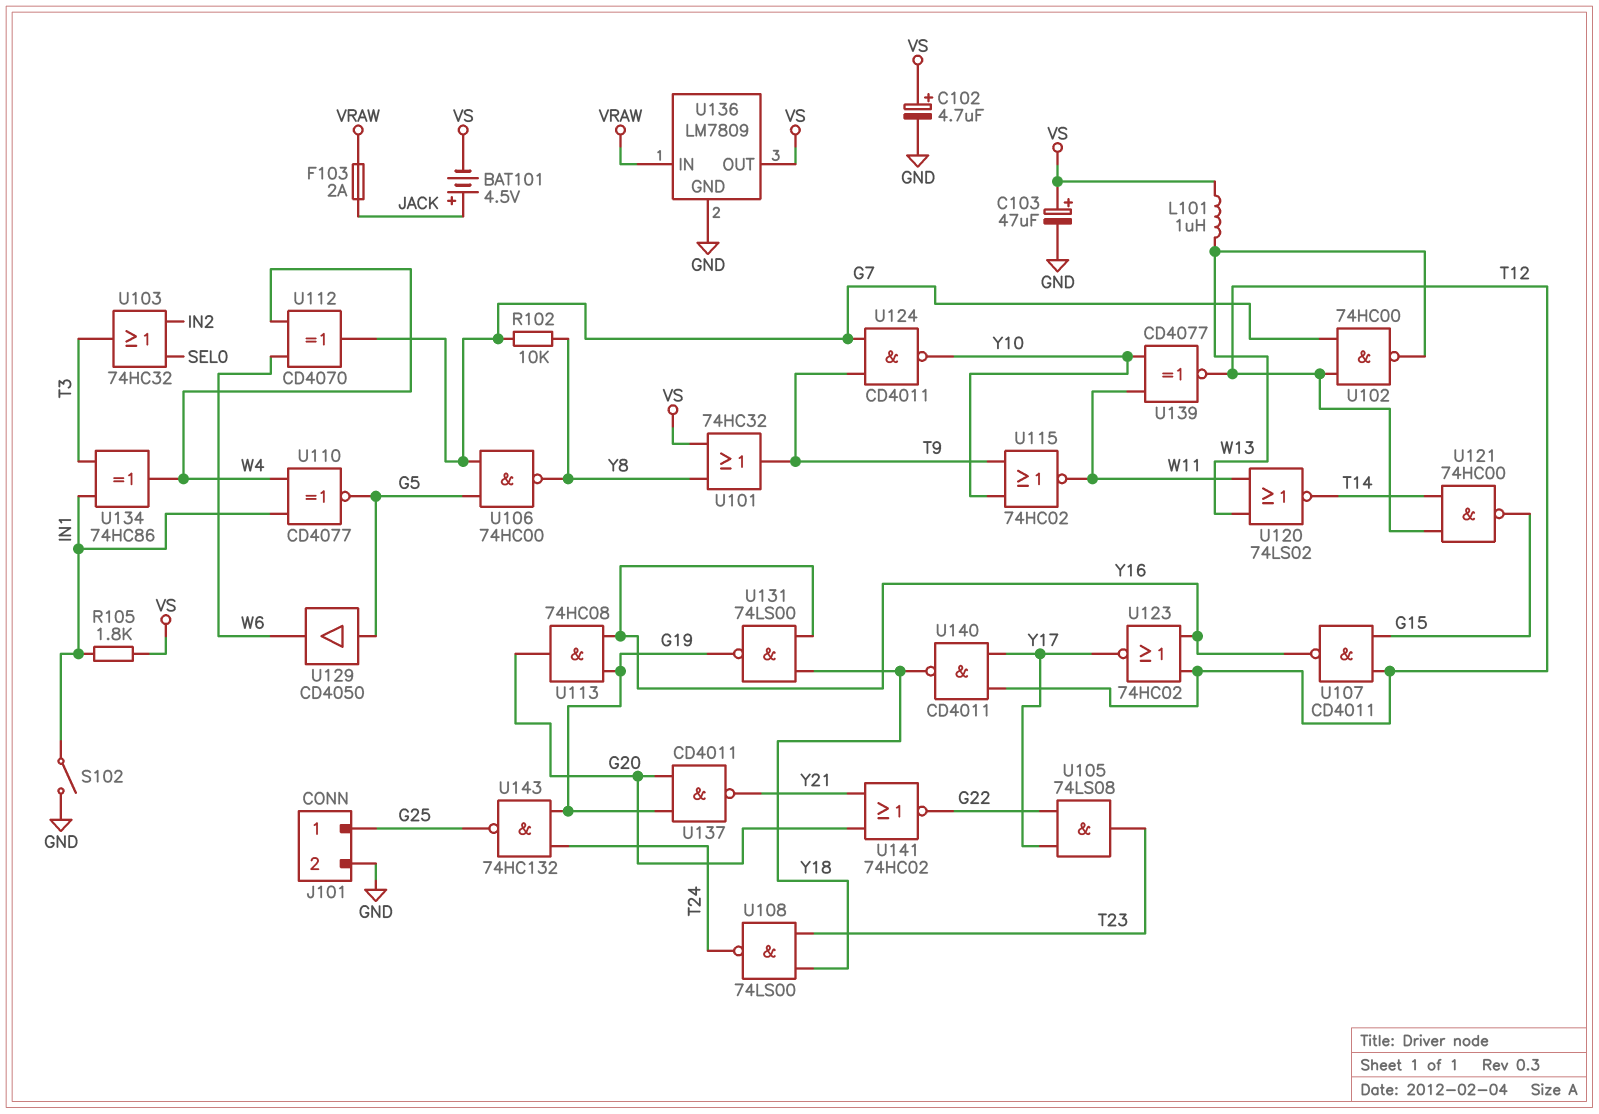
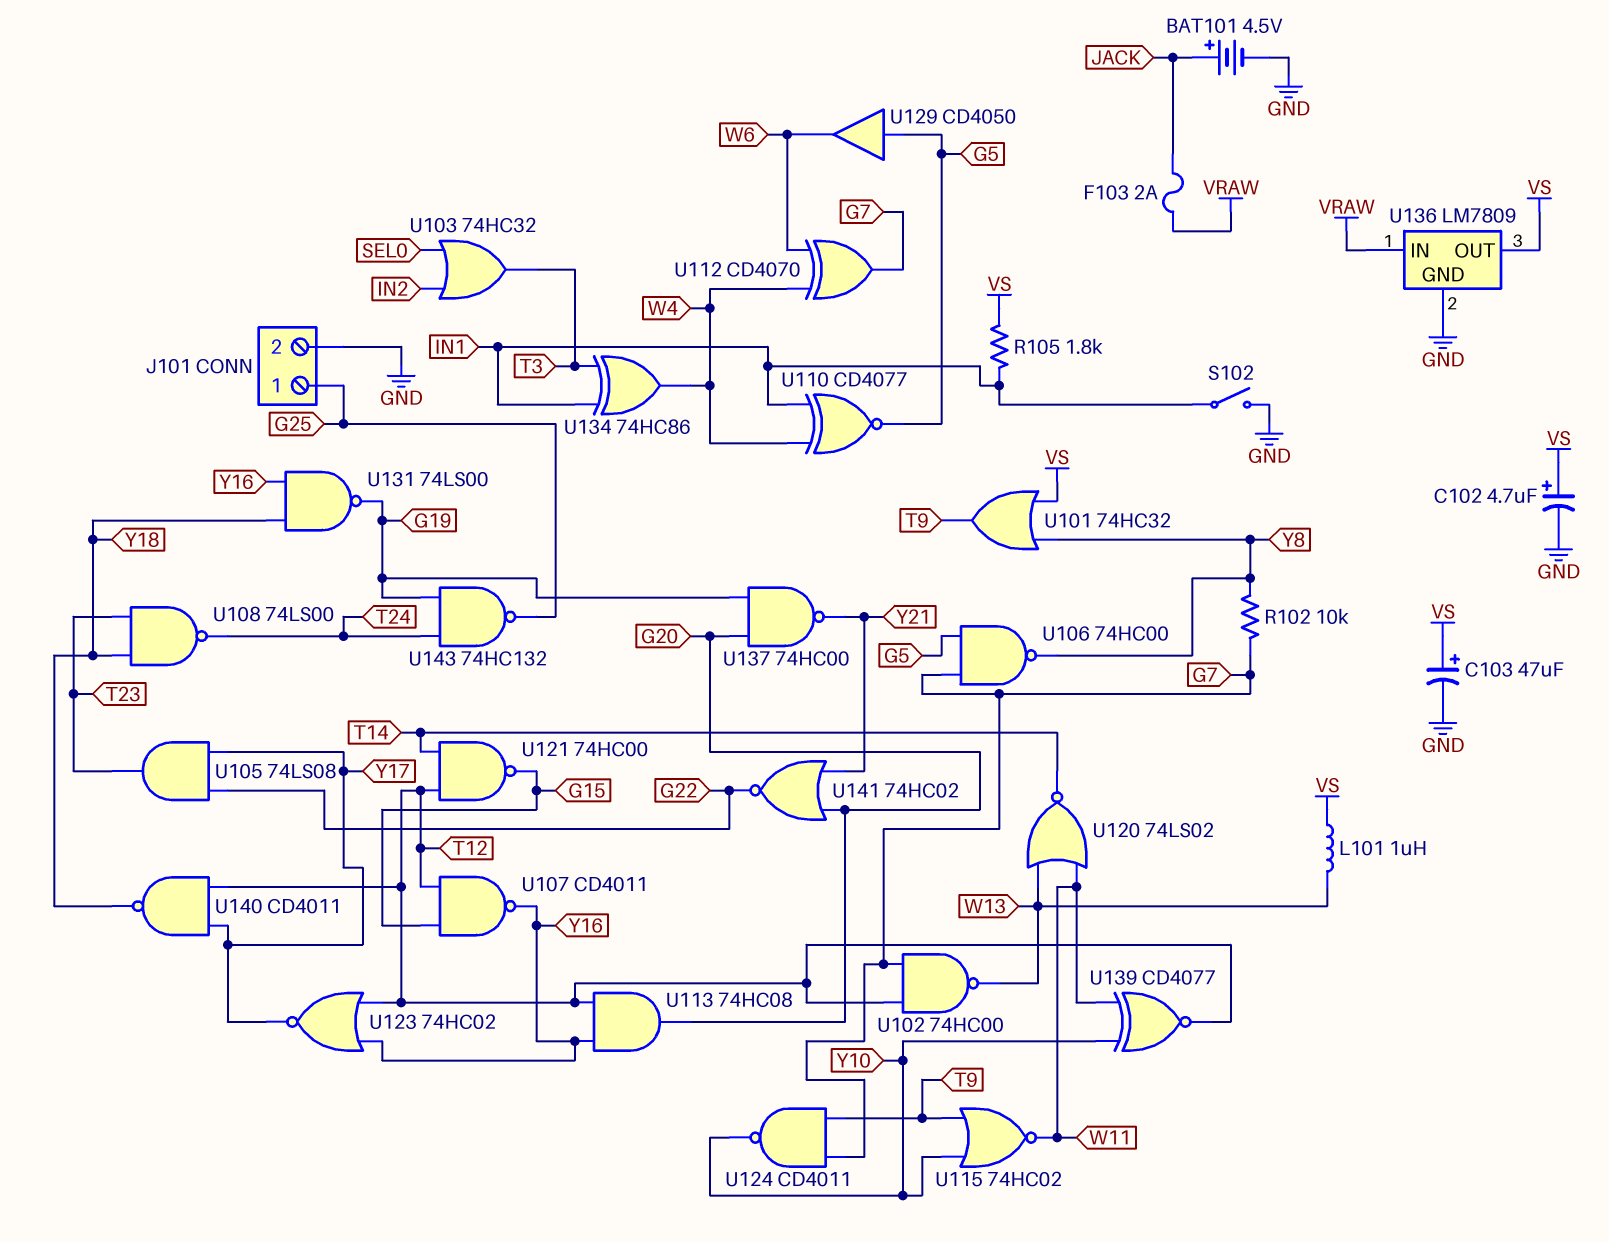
BAT101: 4.5V (plus JACK, minus VS) -> 4.5V (plus JACK, minus GND)
U113: AND 74HC08 (in G19, in Y16, out G20) -> AND 74HC08 (in T12, in Y16, out G20)
U137: NAND CD4011 (in G19, in G20, out Y21) -> NAND 74HC00 (in G19, in G20, out Y21)

